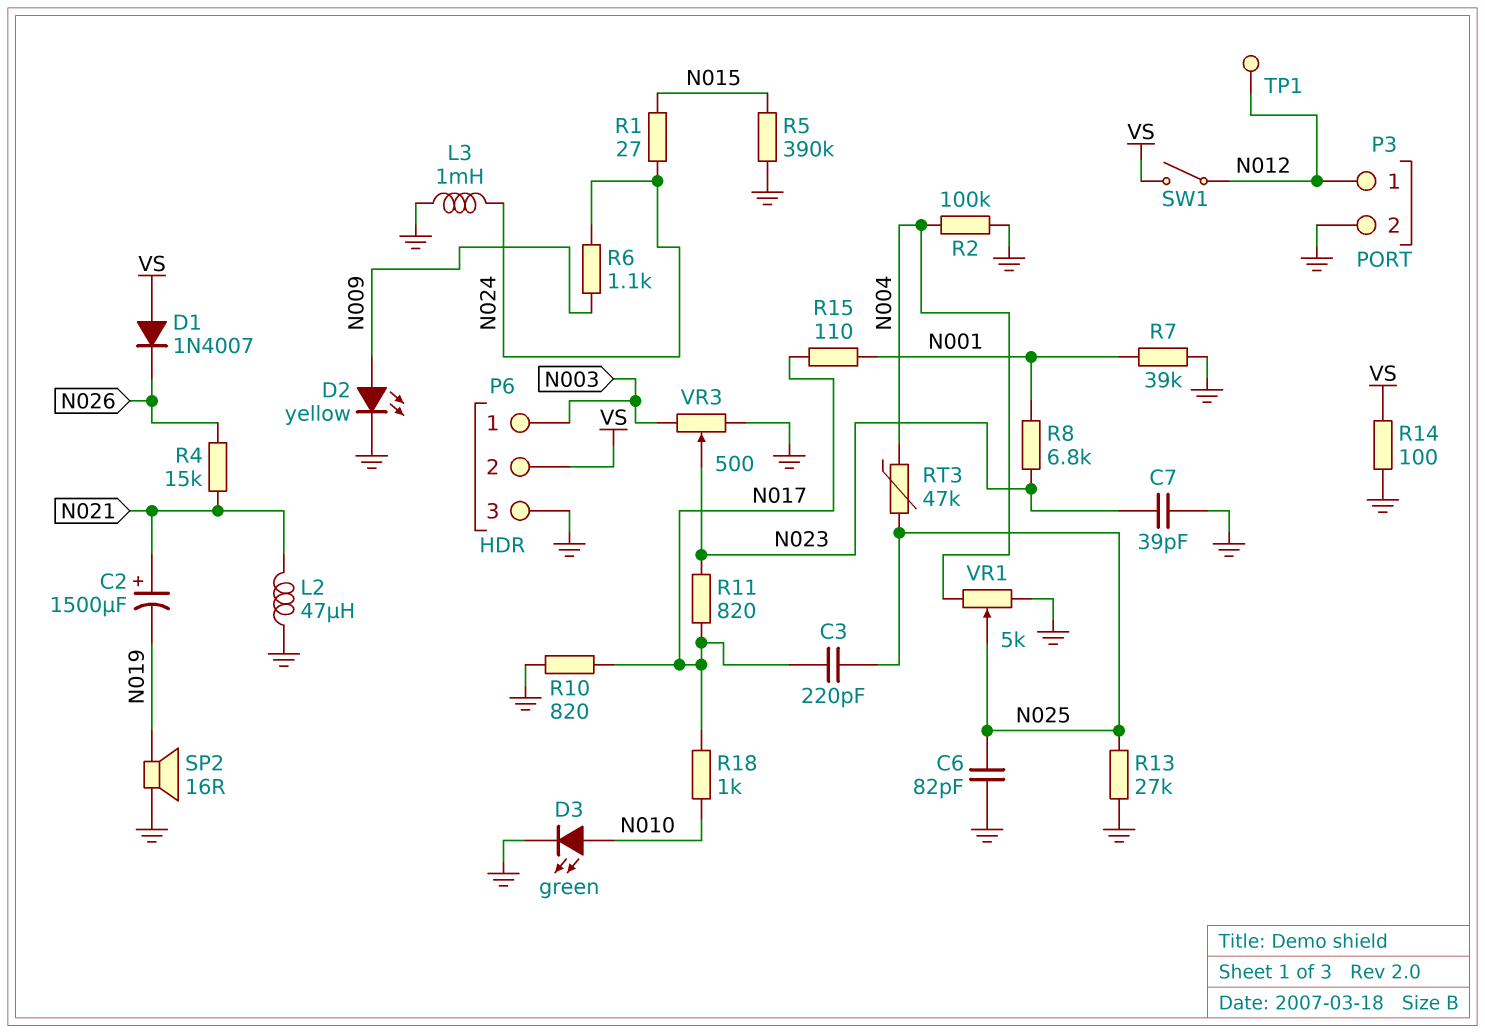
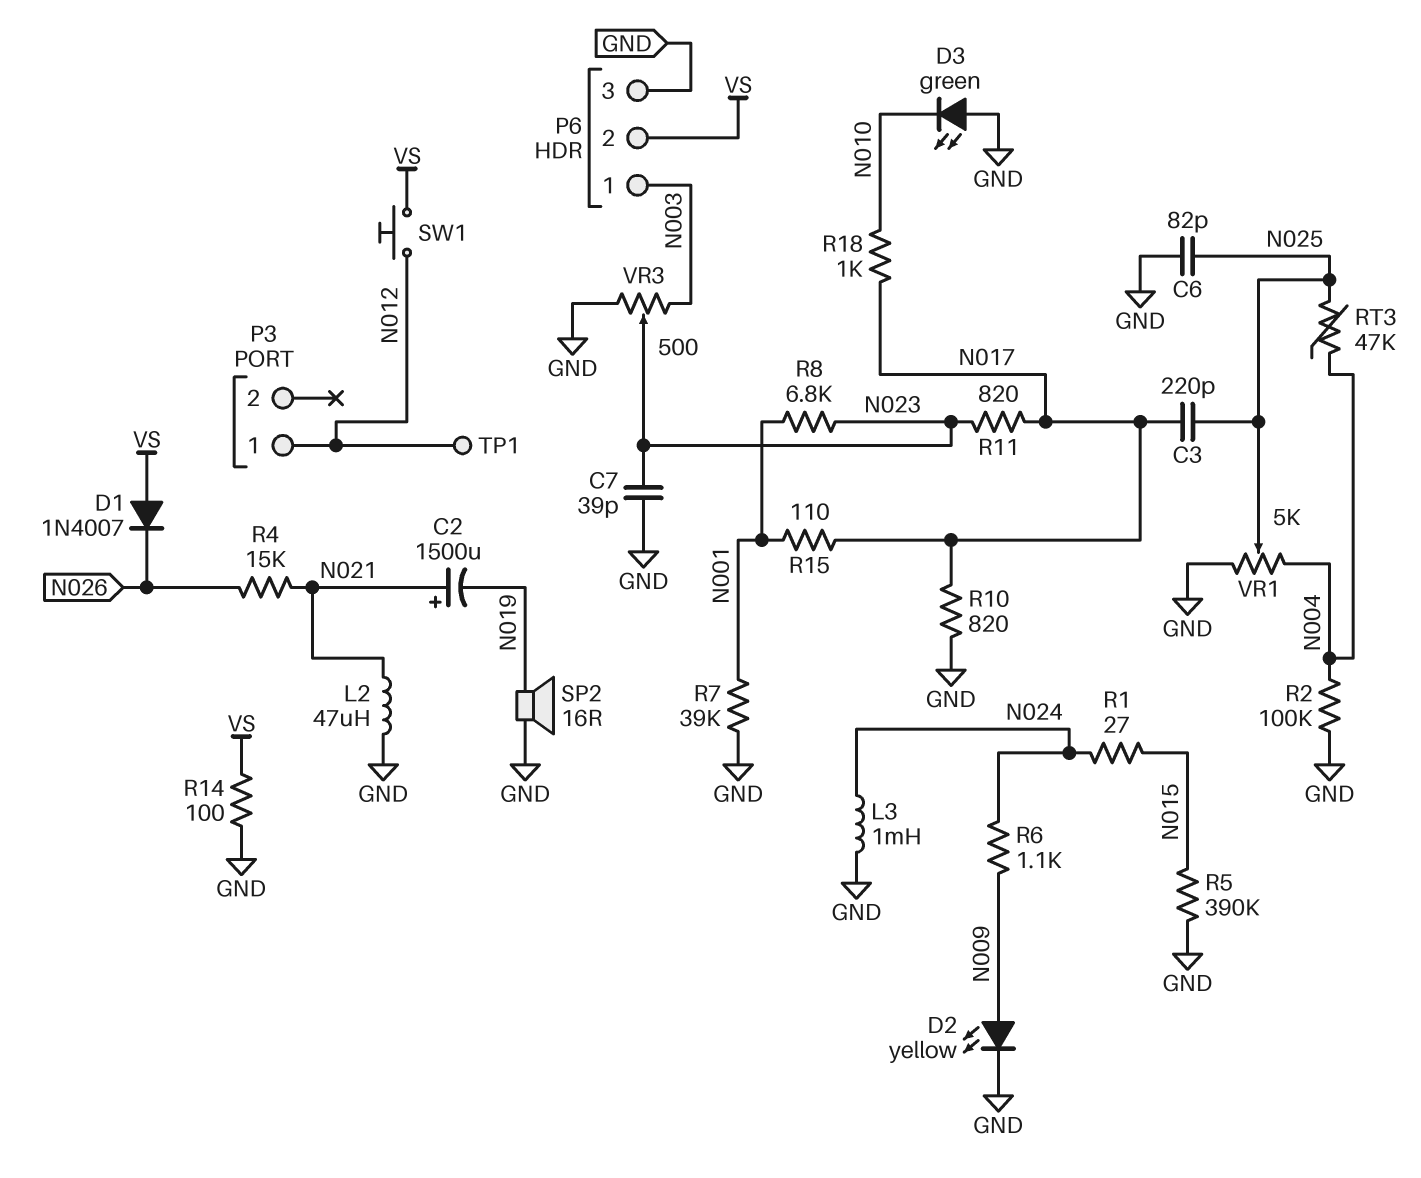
D3: LED green (A N010, K GND) -> LED green (A GND, K N010)
P3 pin 2: GND -> none
R13: 27k (GND, N025) -> none
SW1: switch (N012, VS) -> button (N012, VS)

